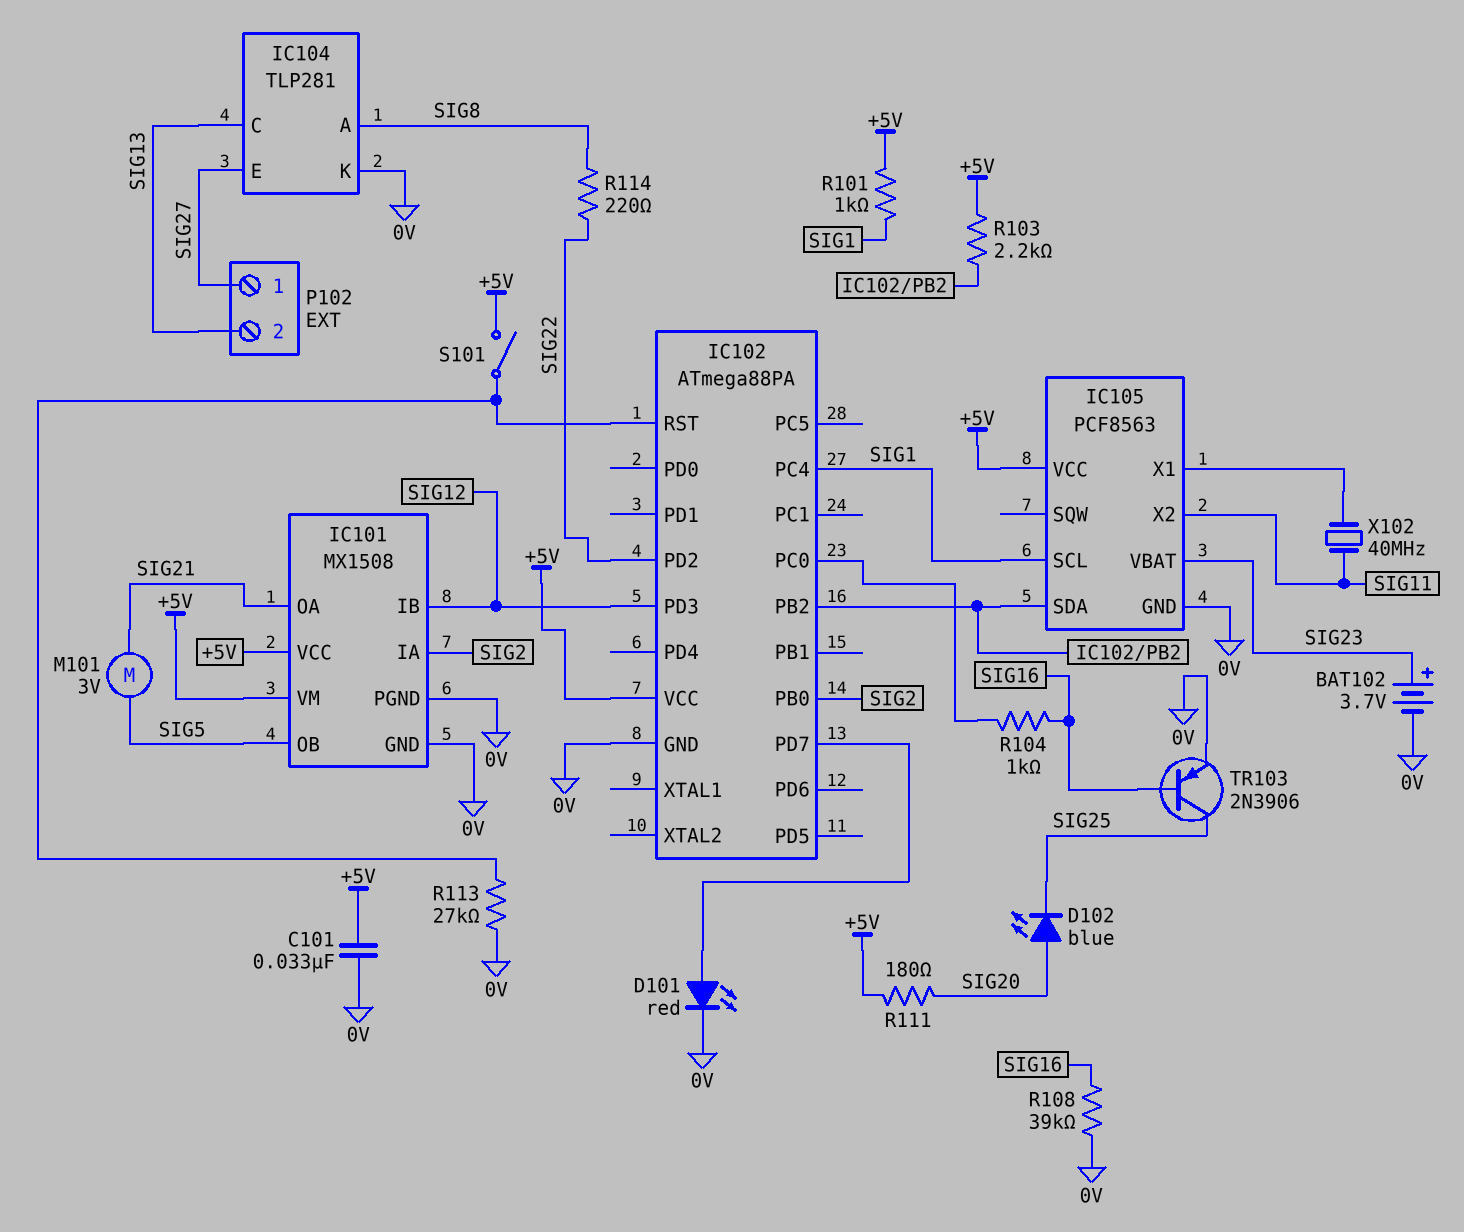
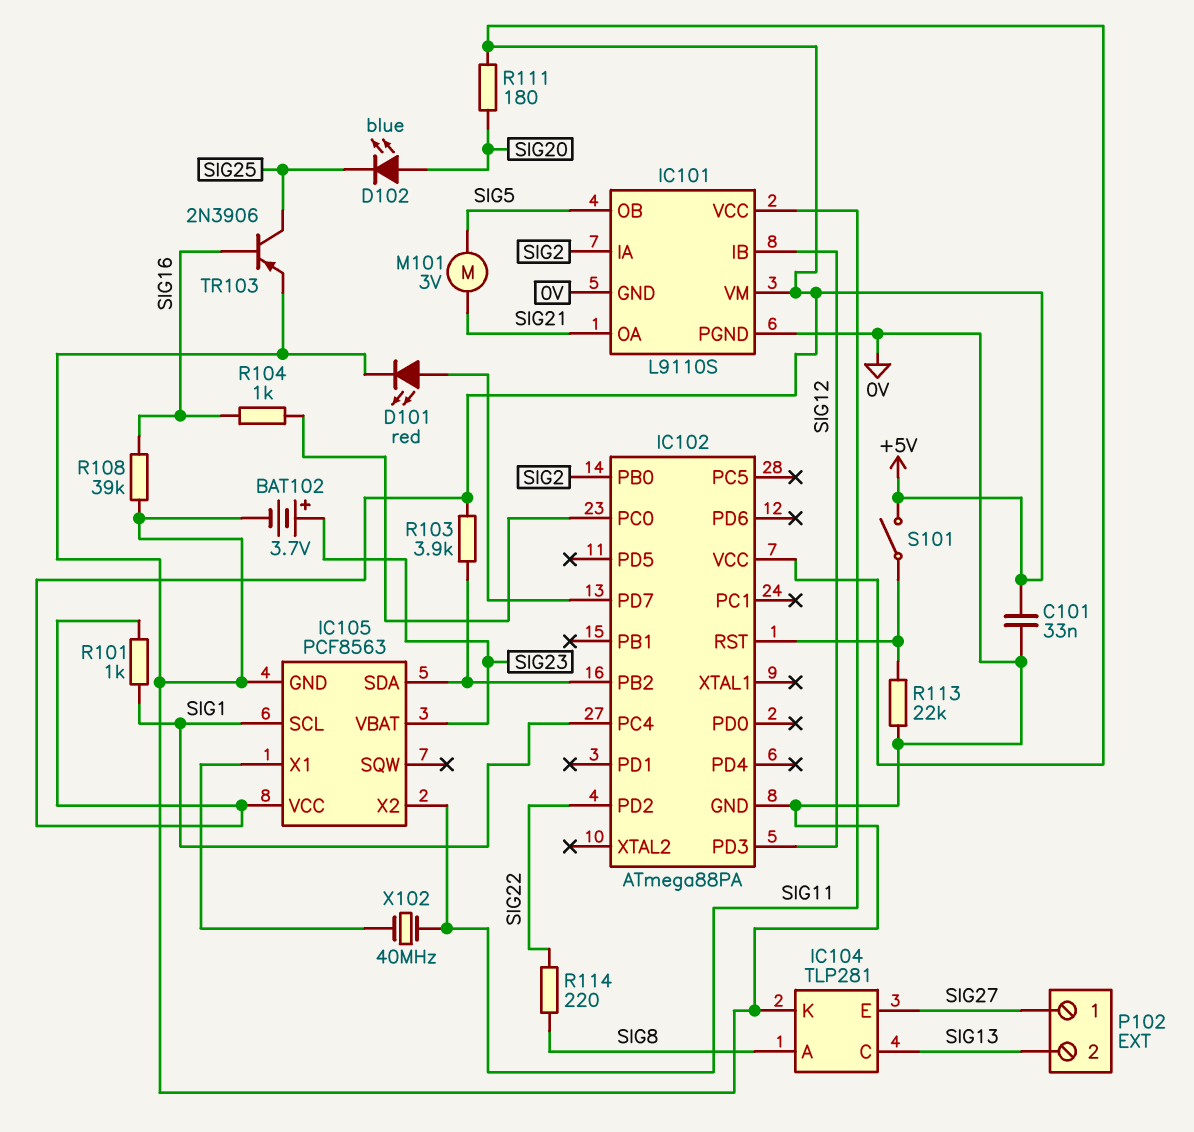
IC101: MX1508 -> L9110S
IC101 pin VCC: +5V -> SIG11
R103: 2.2k (+5V, IC102/PB2) -> 3.9k (+5V, IC102/PB2)
R113: 27k (0V, IC102/RST) -> 22k (0V, IC102/RST)

